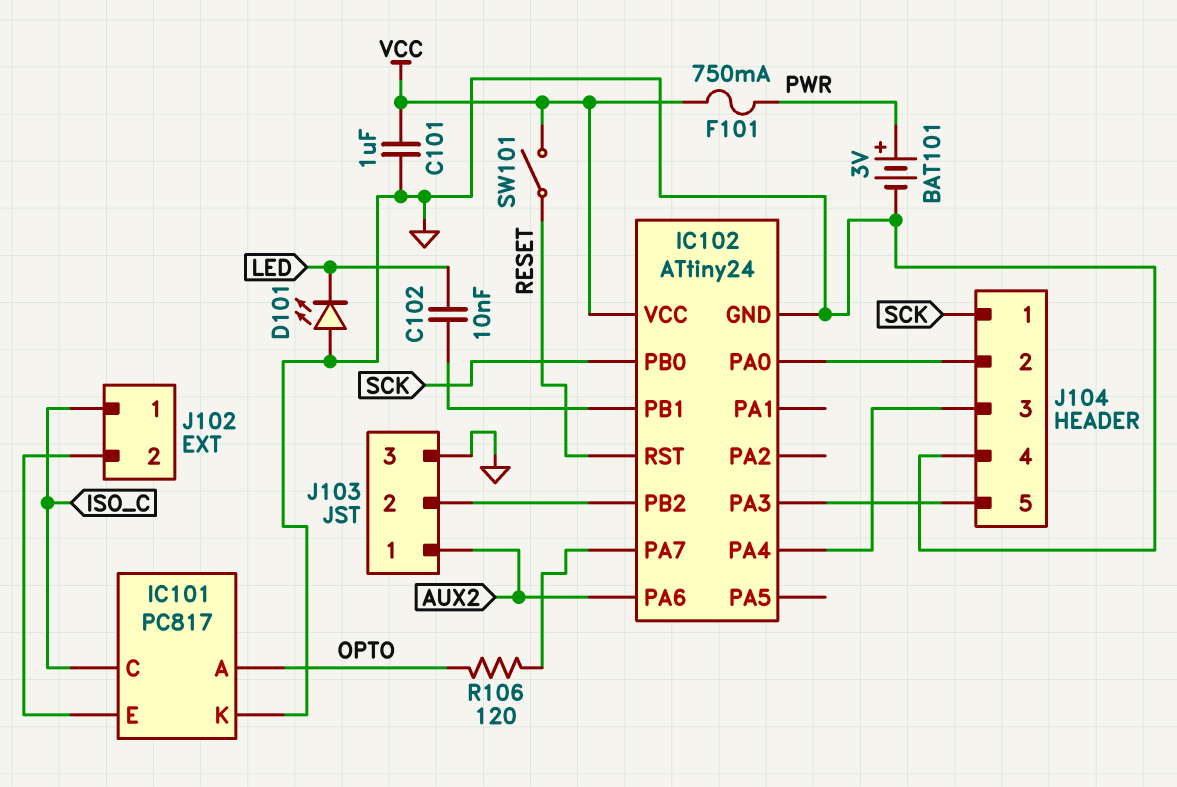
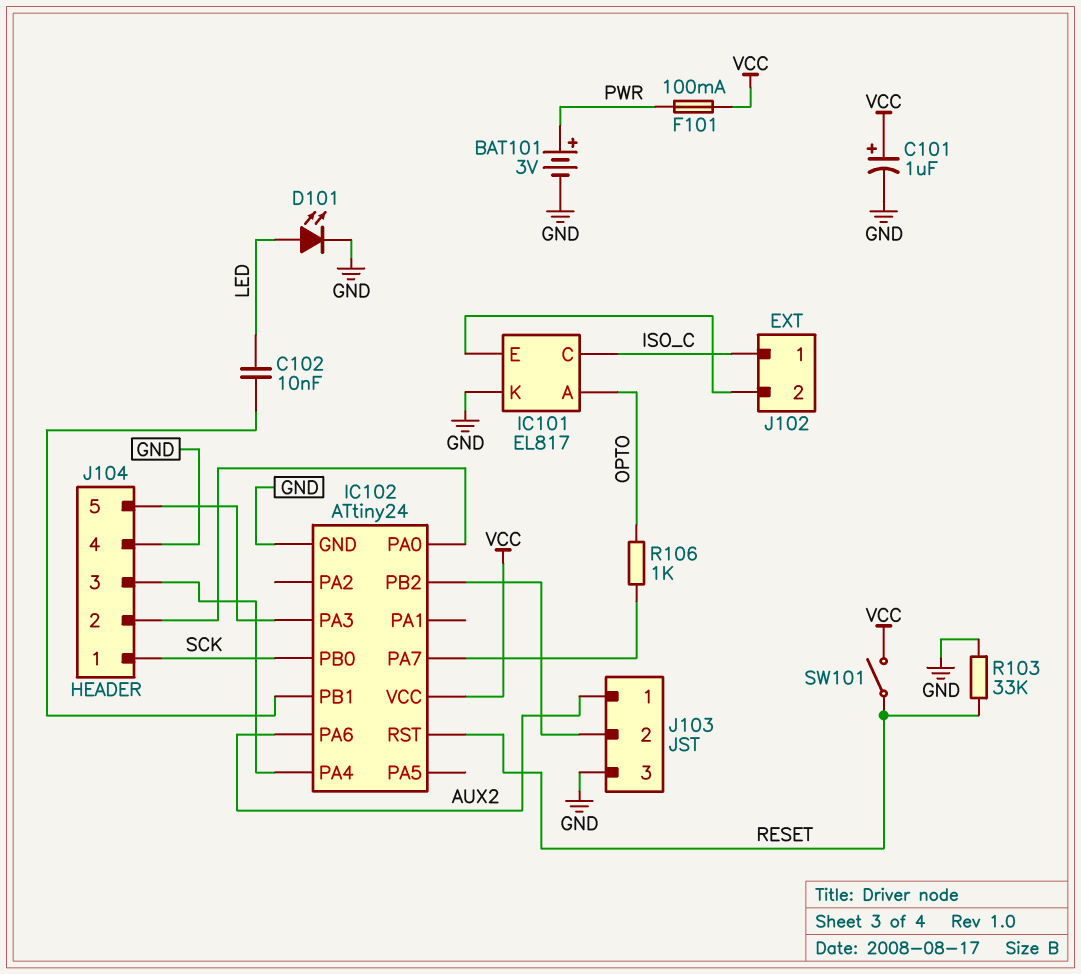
C101: 1uF (GND, VCC) -> 1uF (plus VCC, minus GND)
D101: LED (A GND, K LED) -> LED (A LED, K GND)
F101: 750mA (PWR, VCC) -> 100mA (PWR, VCC)
IC101: PC817 -> EL817
R103: none -> 33k (GND, RESET)
R106: 120 (IC102/PA7, OPTO) -> 1k (IC102/PA7, OPTO)

